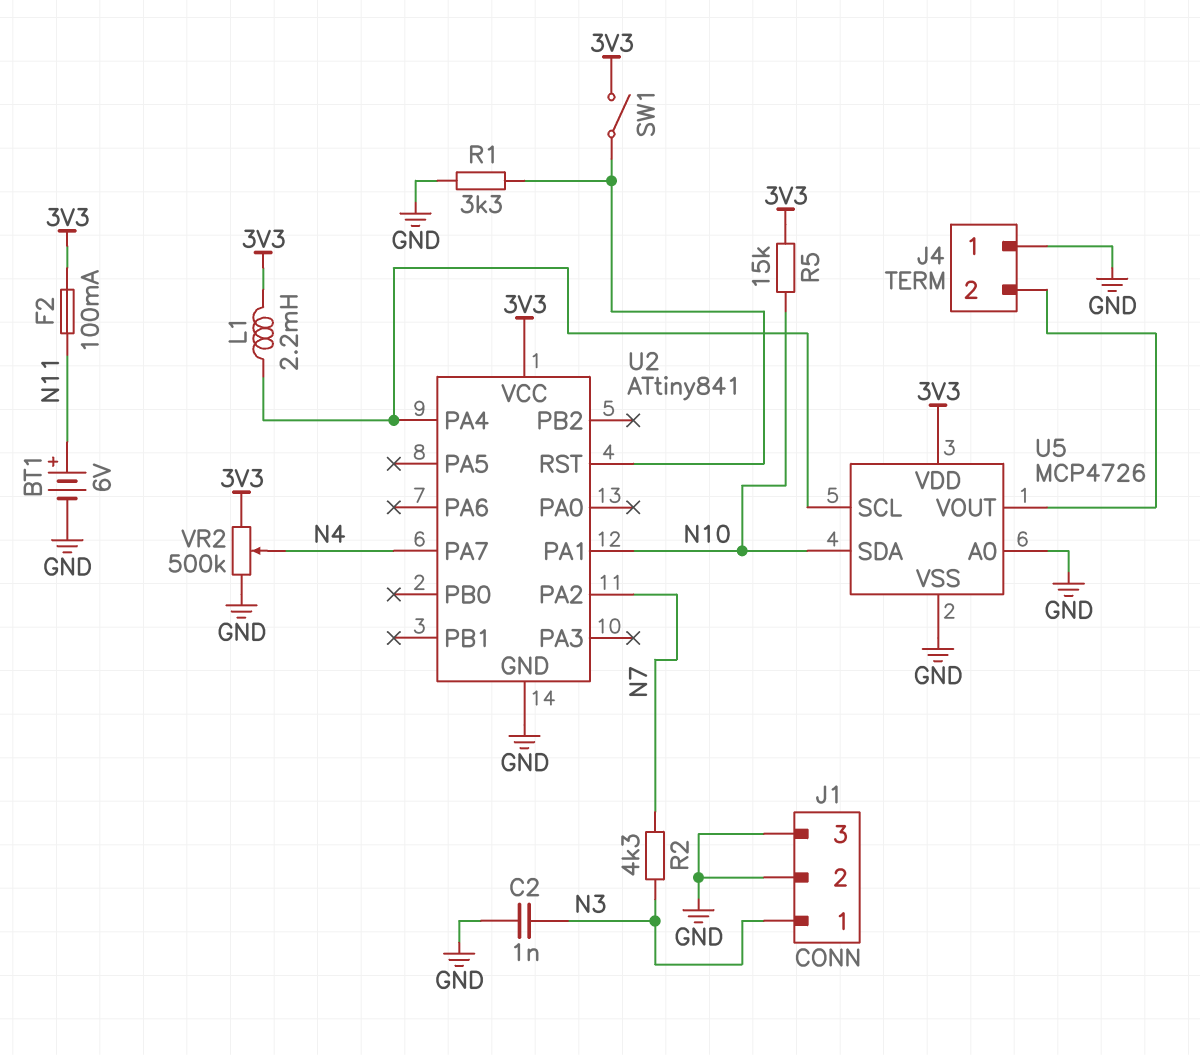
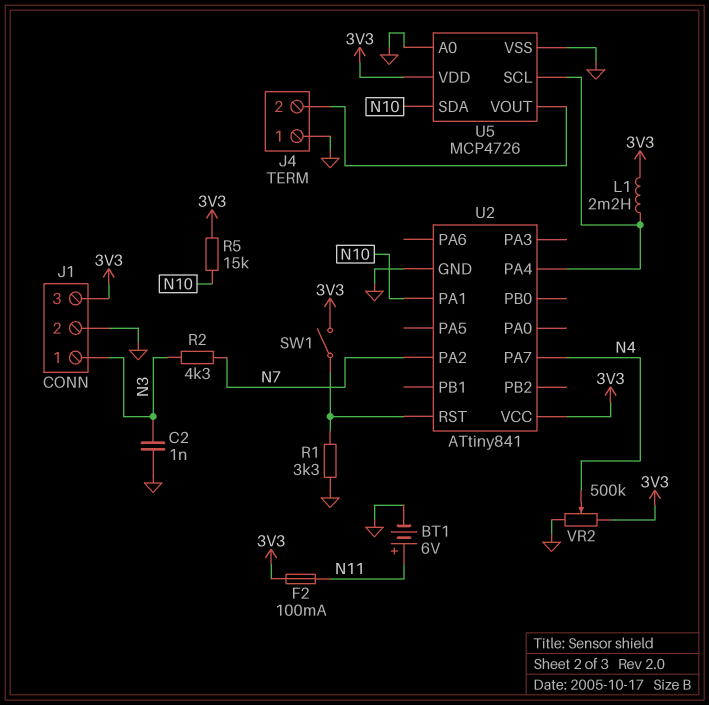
J1 pin 3: GND -> 3V3

